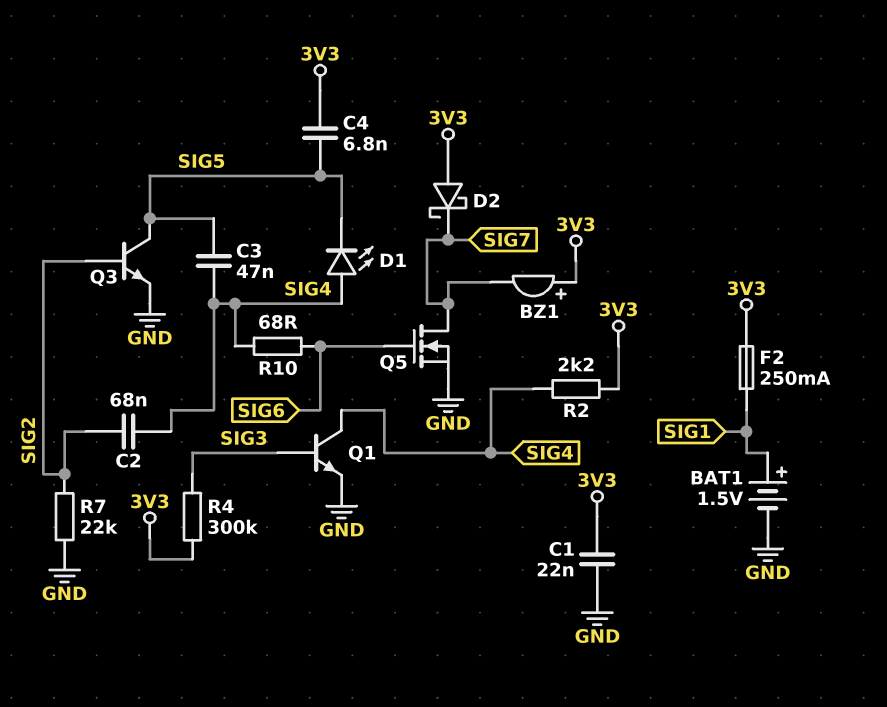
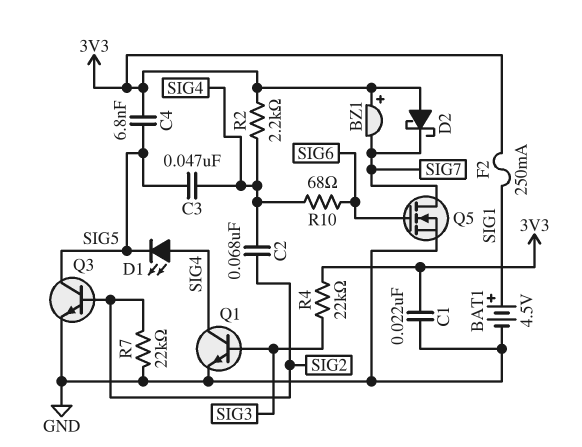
BAT1: 1.5V (plus SIG1, minus GND) -> 4.5V (plus SIG1, minus GND)
R4: 300k (3V3, SIG3) -> 22k (3V3, SIG3)

